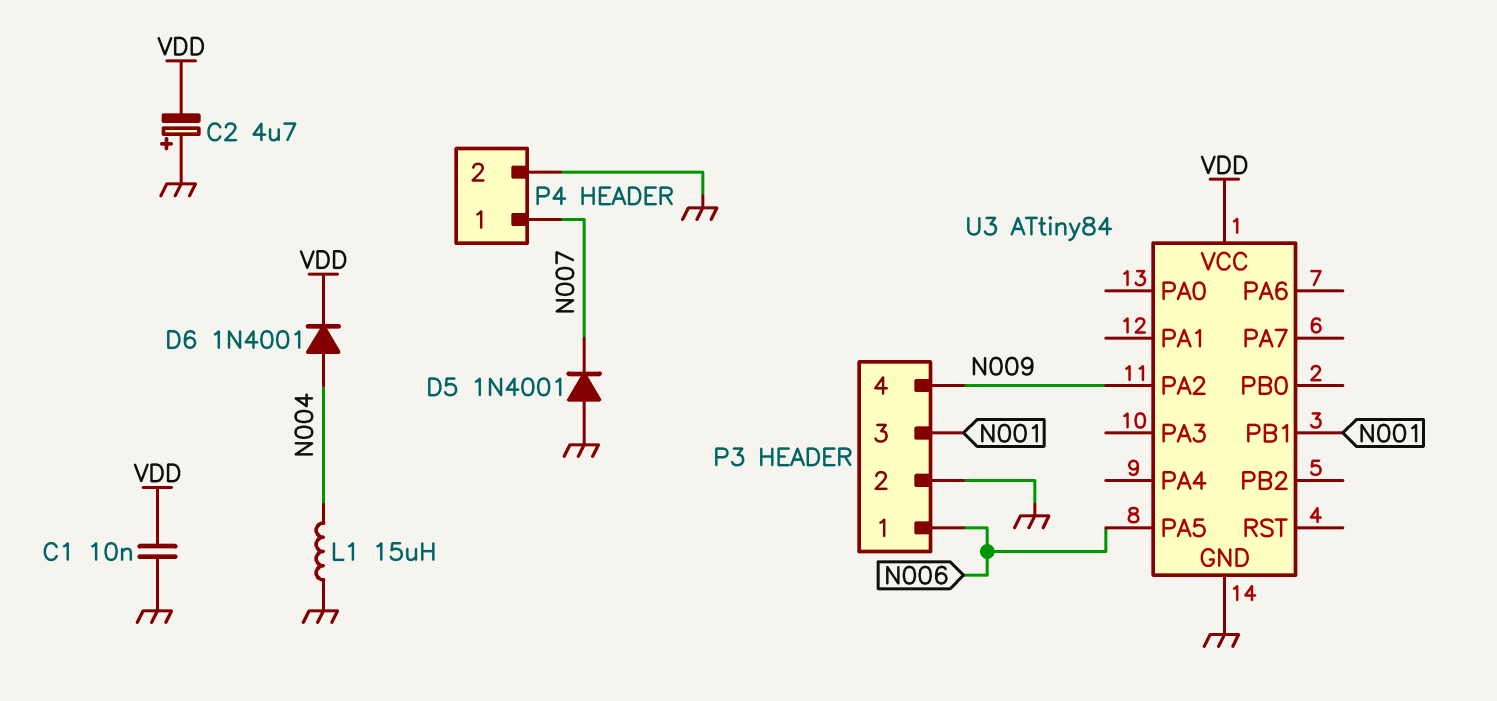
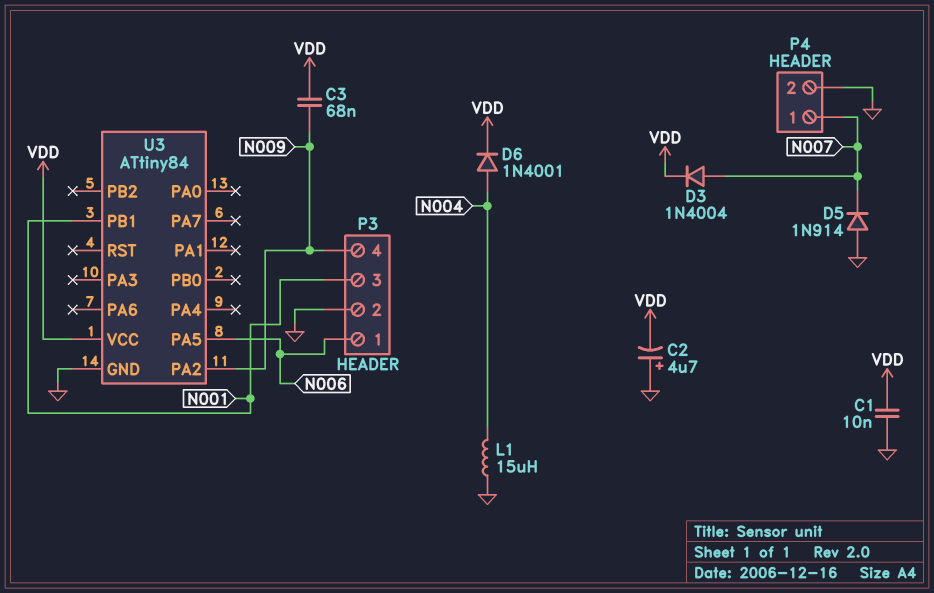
C3: none -> 68nF (N009, VDD)
D3: none -> diode 1N4004 (A N007, K VDD)
D5: diode 1N4001 (A GND, K N007) -> diode 1N914 (A GND, K N007)

